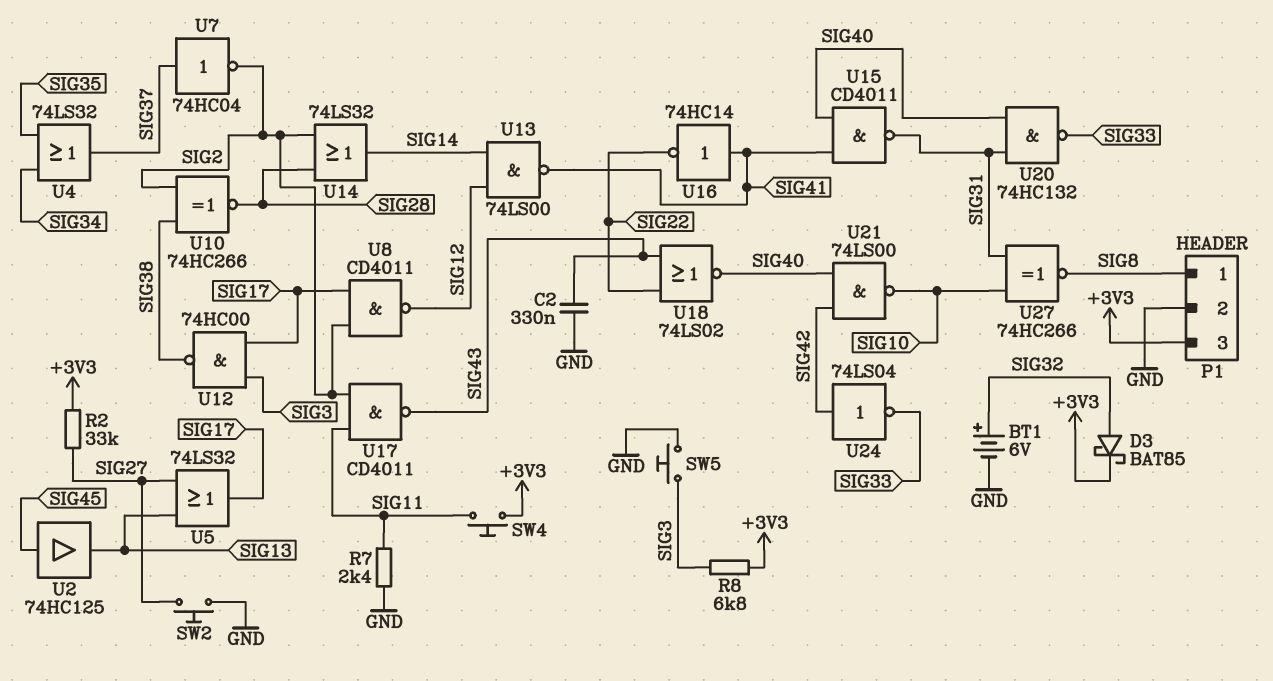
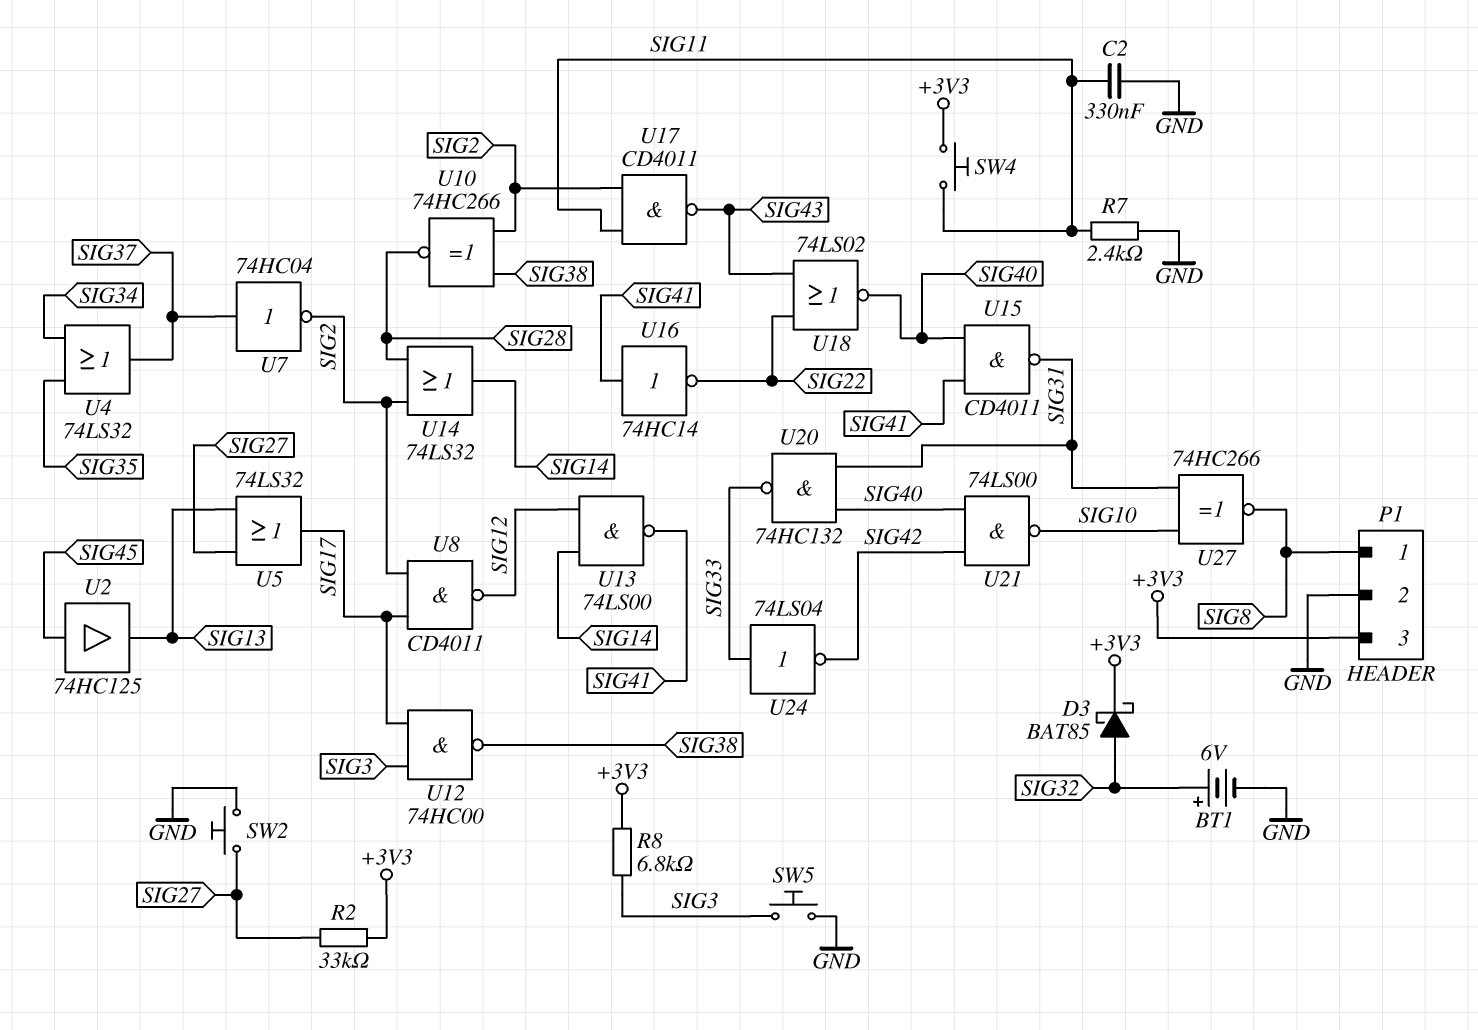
C2: 330nF (GND, SIG43) -> 330nF (GND, SIG11)
U24: NOT 74LS04 (in SIG42, out SIG33) -> NOT 74LS04 (in SIG33, out SIG42)

